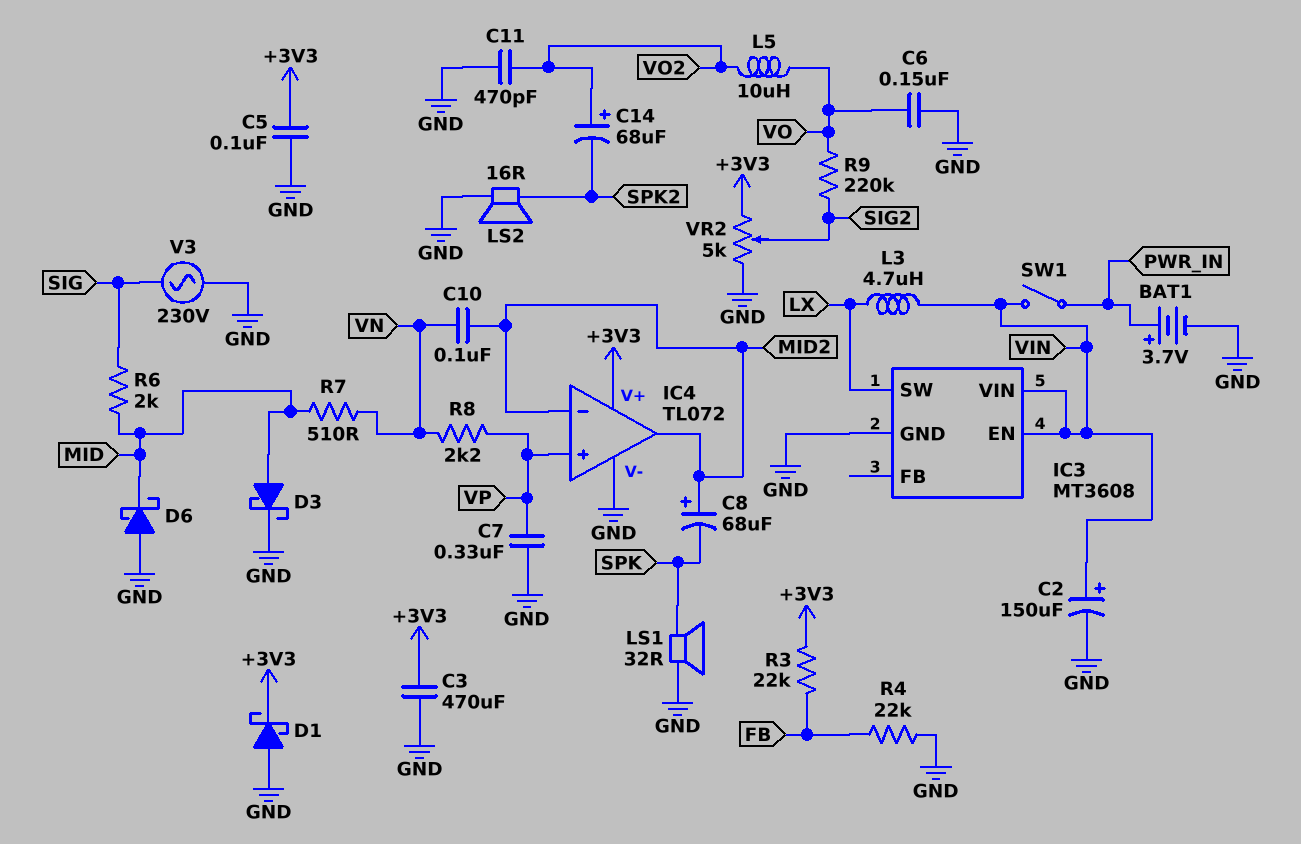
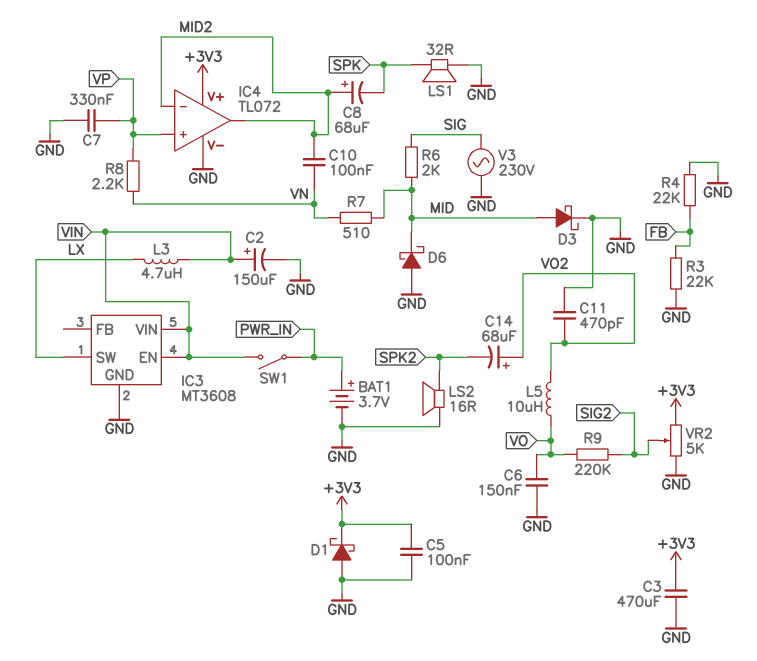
R3: 22k (+3V3, FB) -> 22k (FB, GND)

